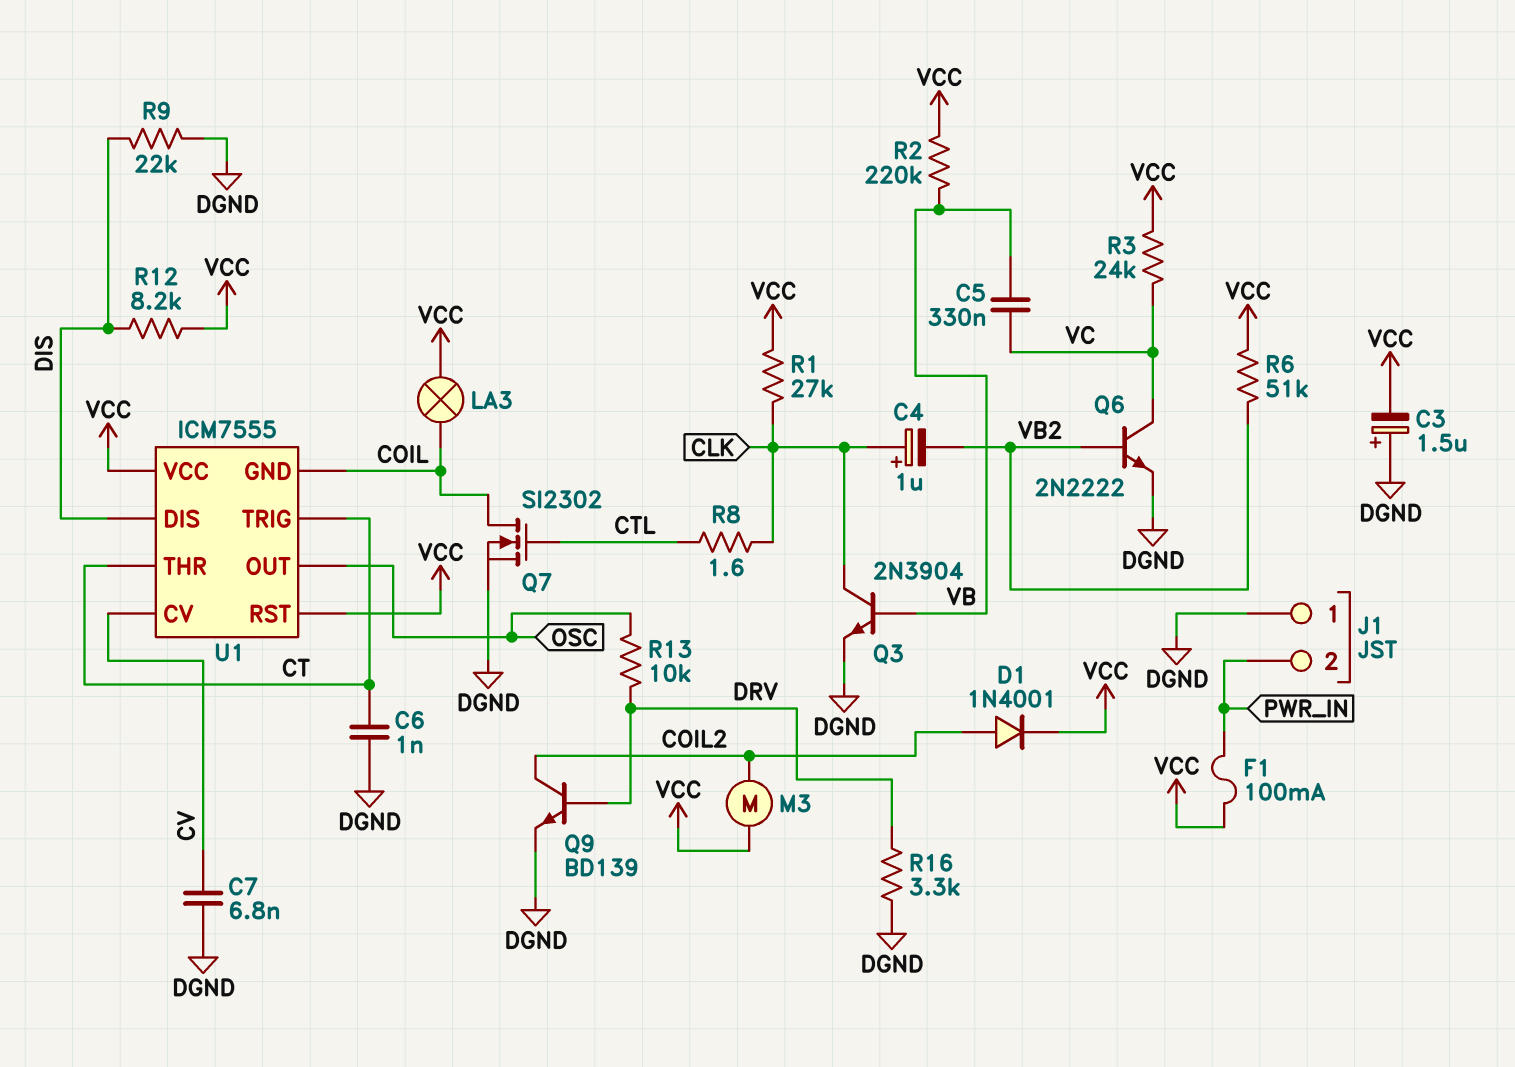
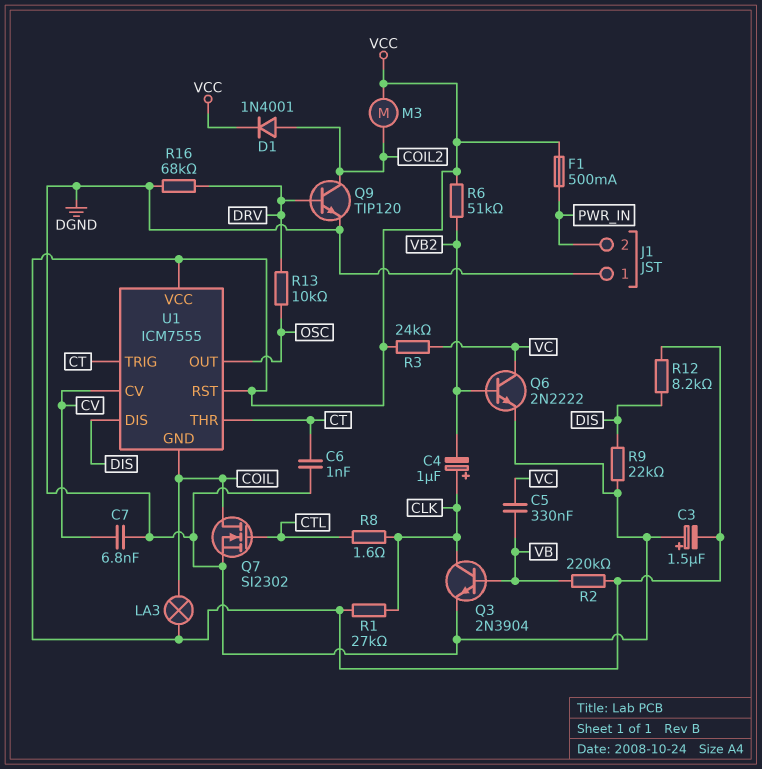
F1: 100mA (PWR_IN, VCC) -> 500mA (PWR_IN, VCC)
Q9: NPN BD139 (B DRV, C COIL2, E DGND) -> NPN TIP120 (B DRV, C COIL2, E DGND)
R16: 3.3k (DGND, DRV) -> 68k (DGND, DRV)

